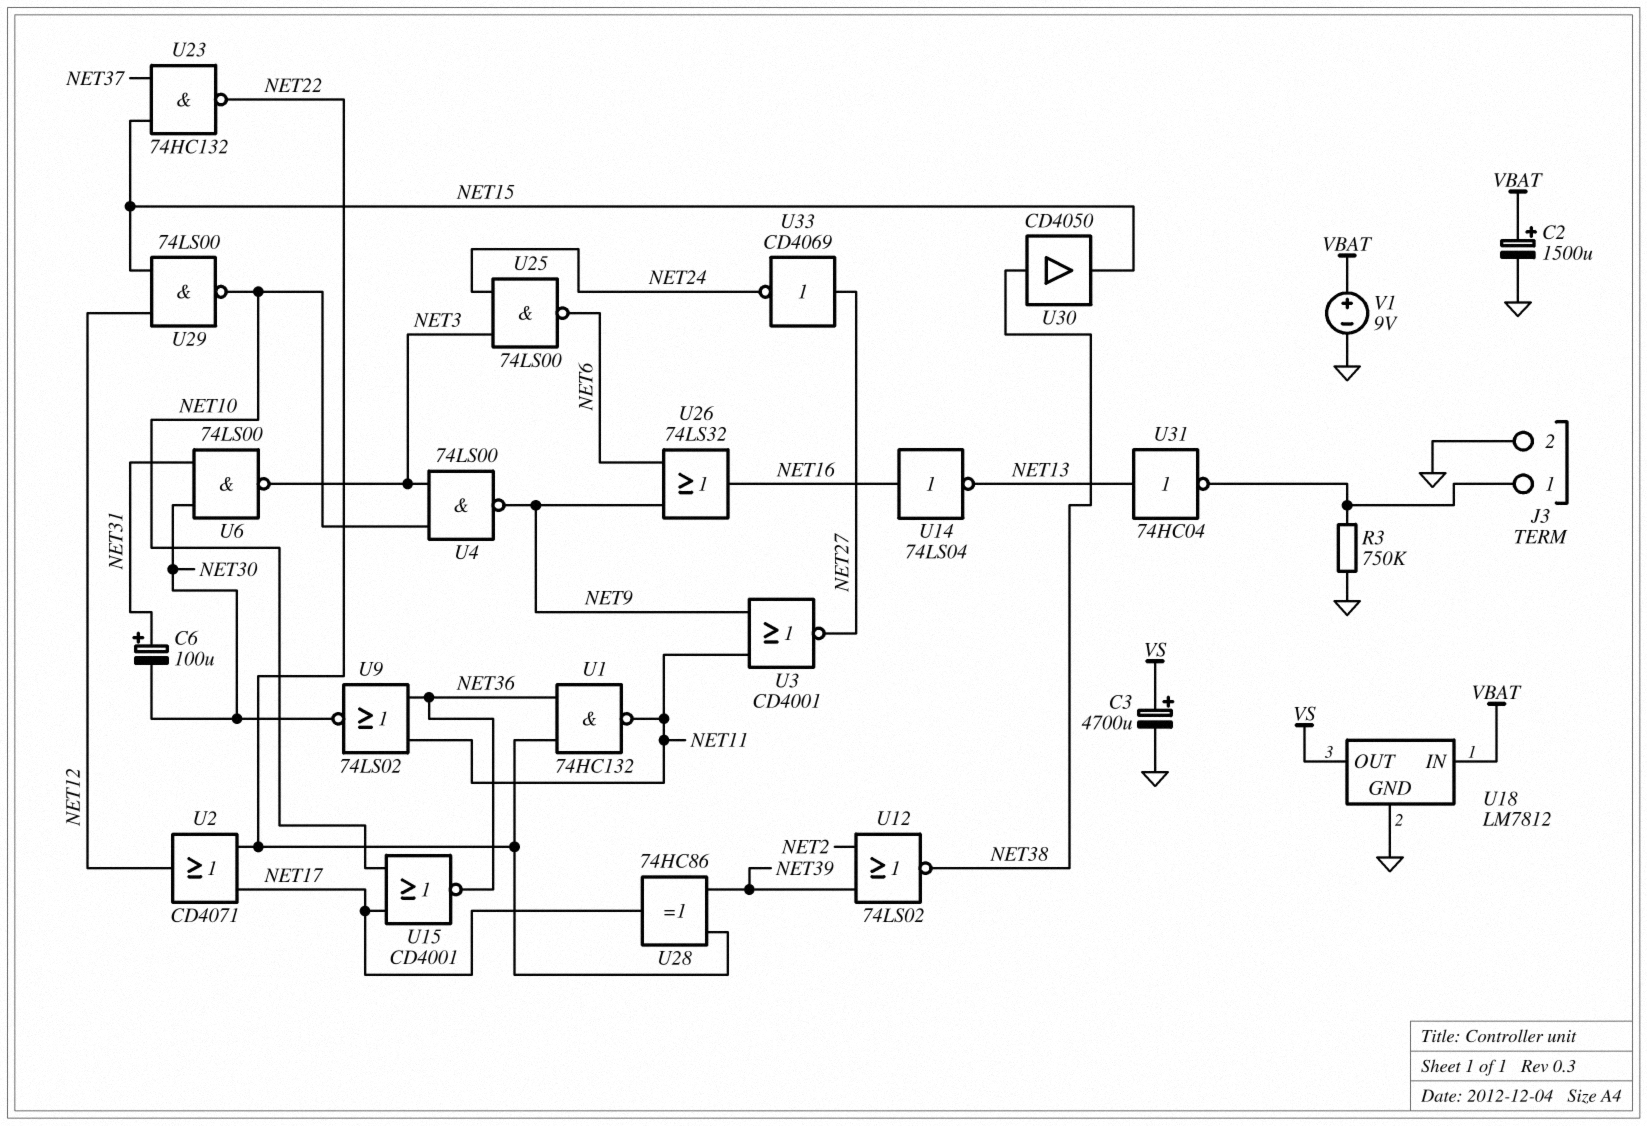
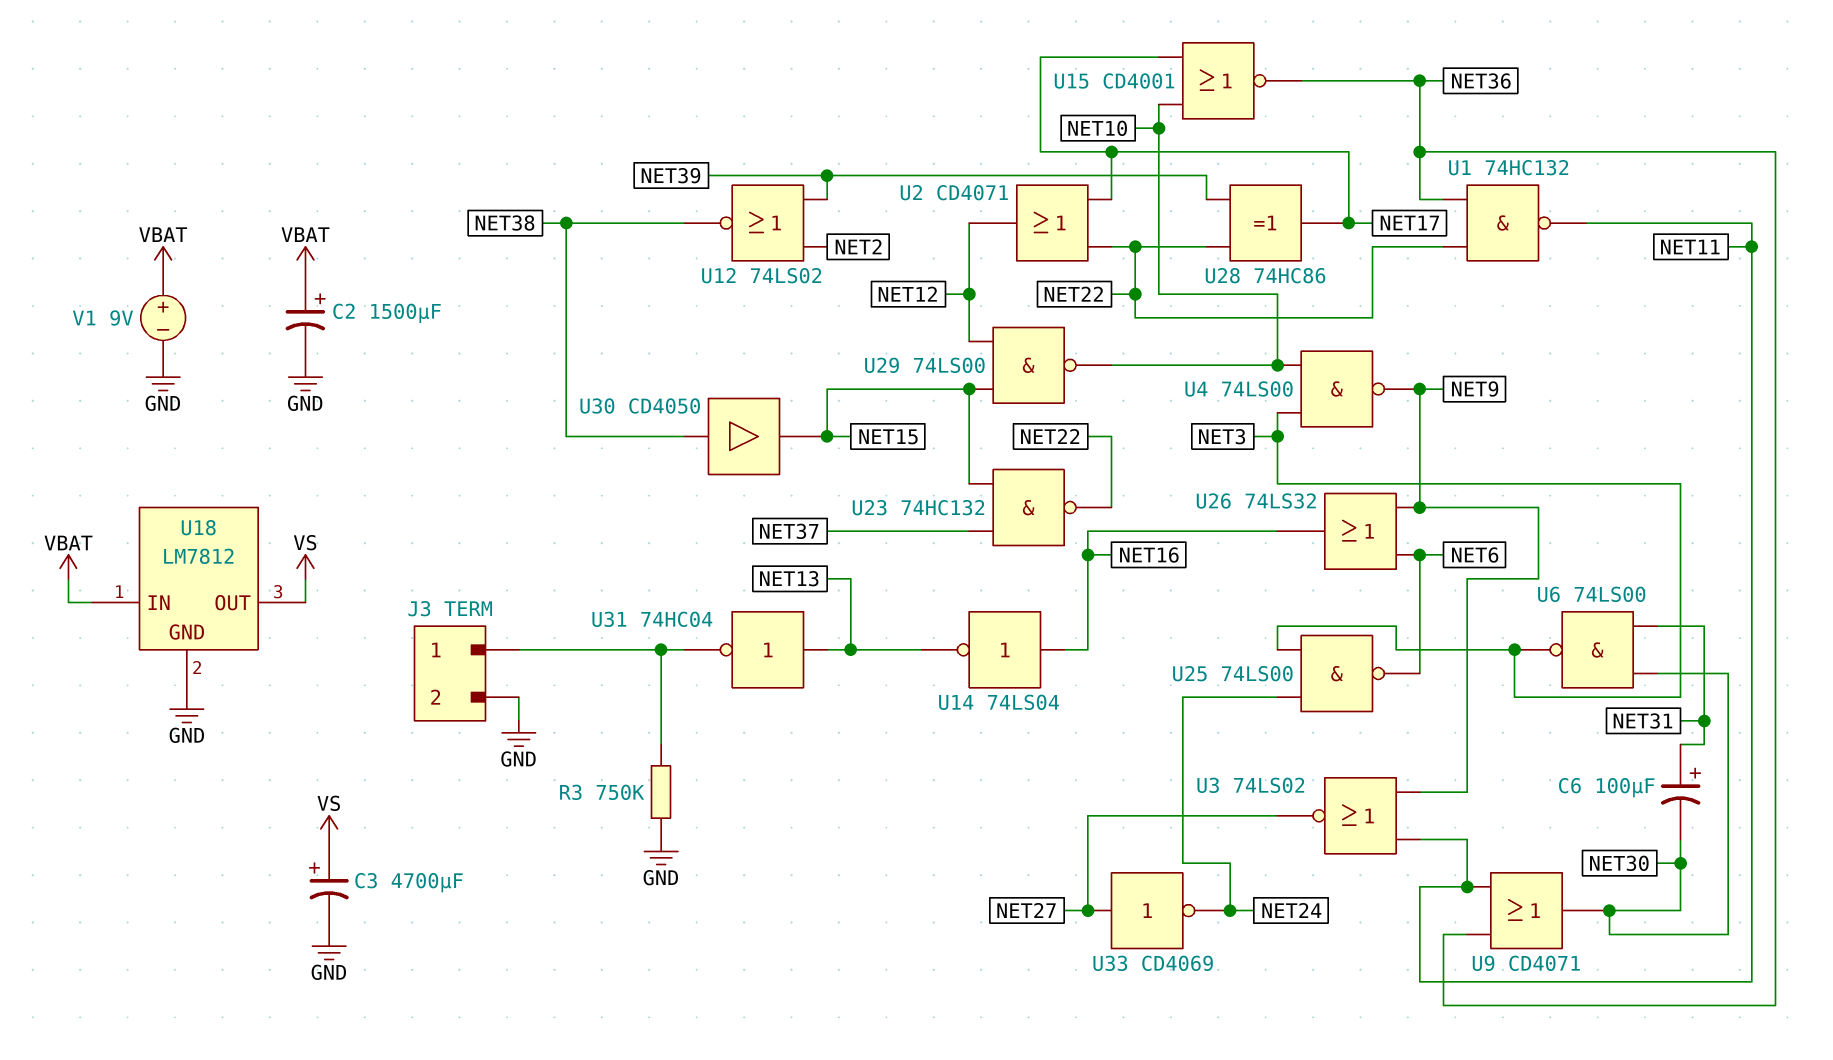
U3: NOR CD4001 (in NET9, in NET11, out NET27) -> NOR 74LS02 (in NET9, in NET11, out NET27)
U9: NOR 74LS02 (in NET11, in NET36, out NET30) -> OR CD4071 (in NET11, in NET36, out NET30)

